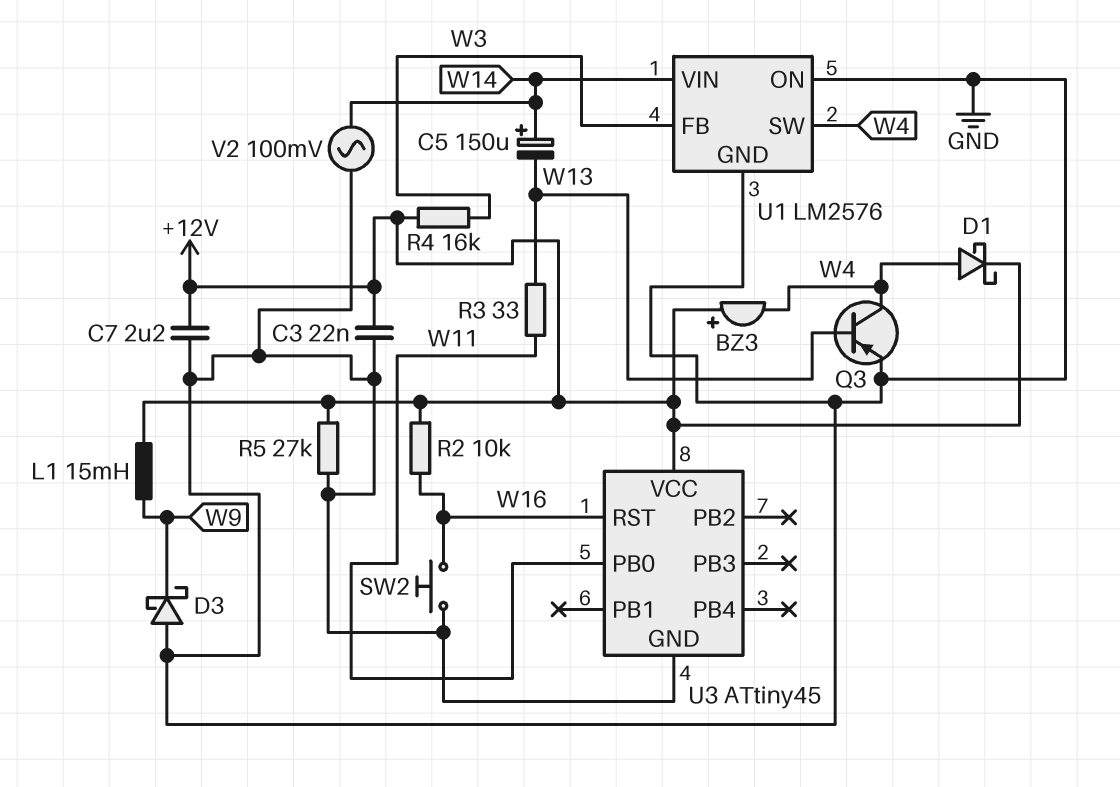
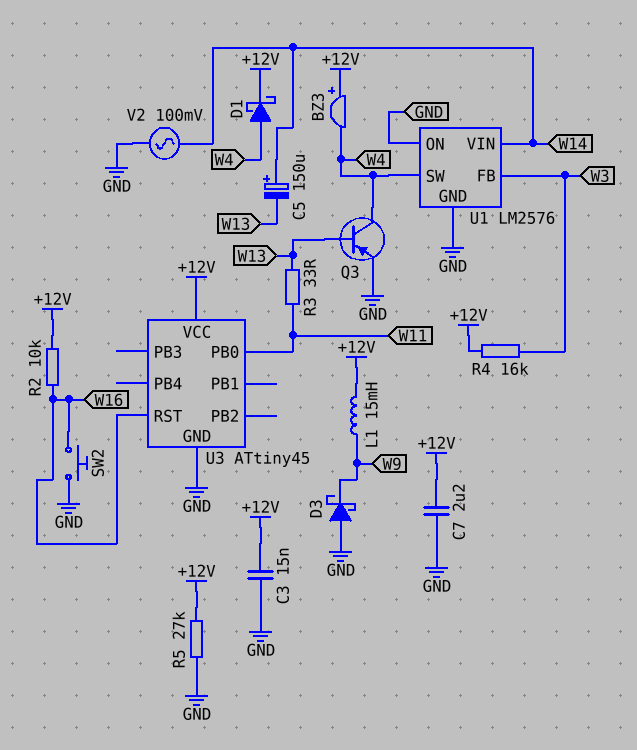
C3: 22nF (+12V, GND) -> 15nF (+12V, GND)

